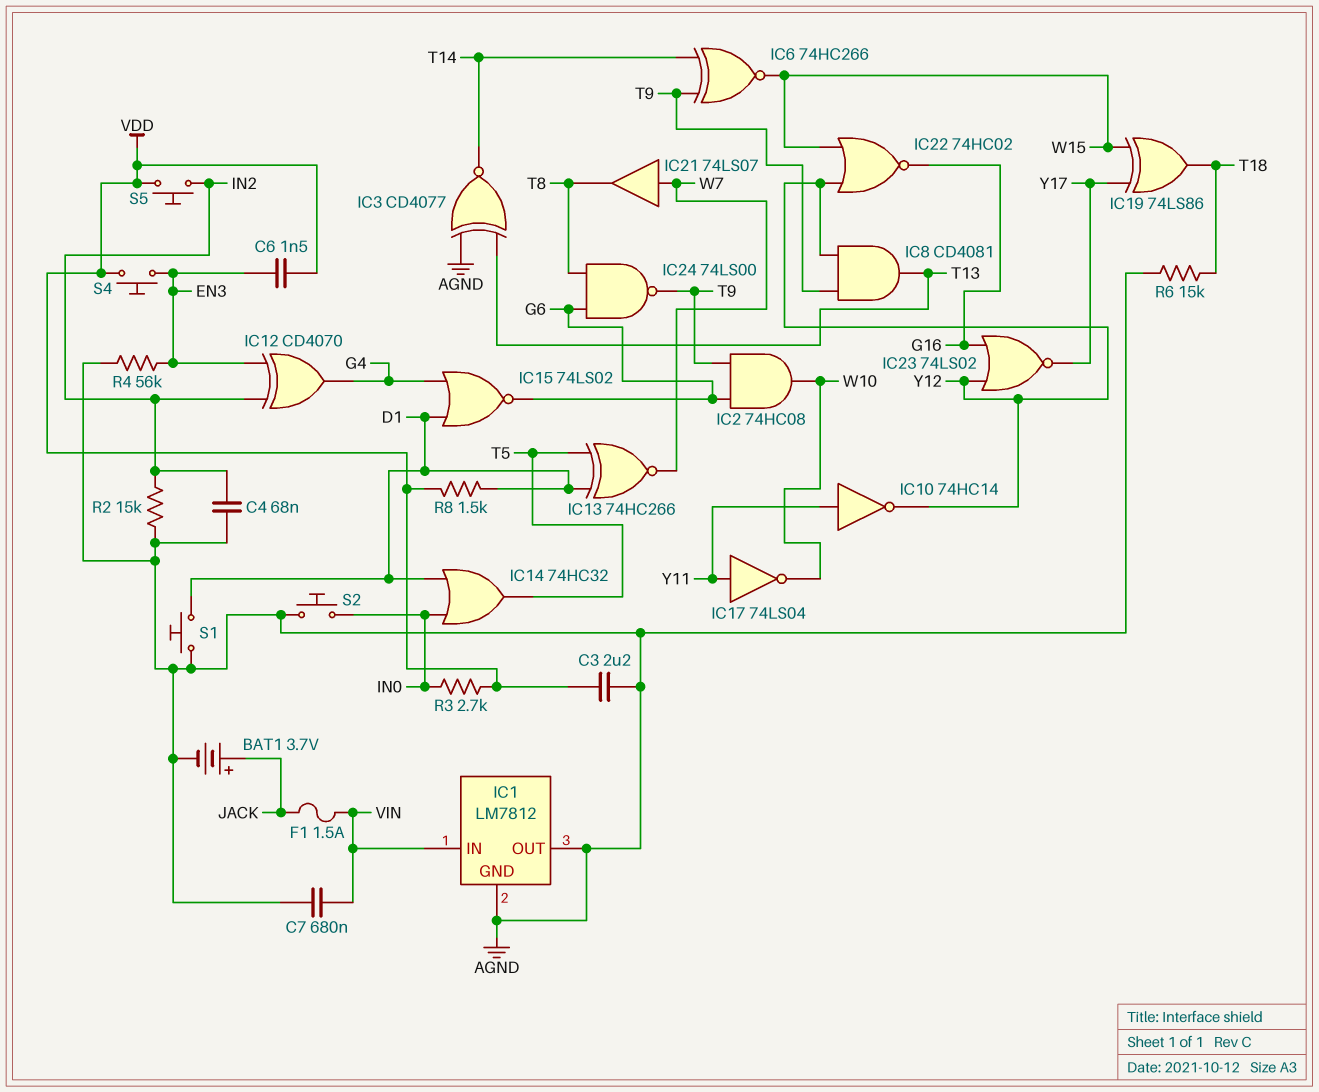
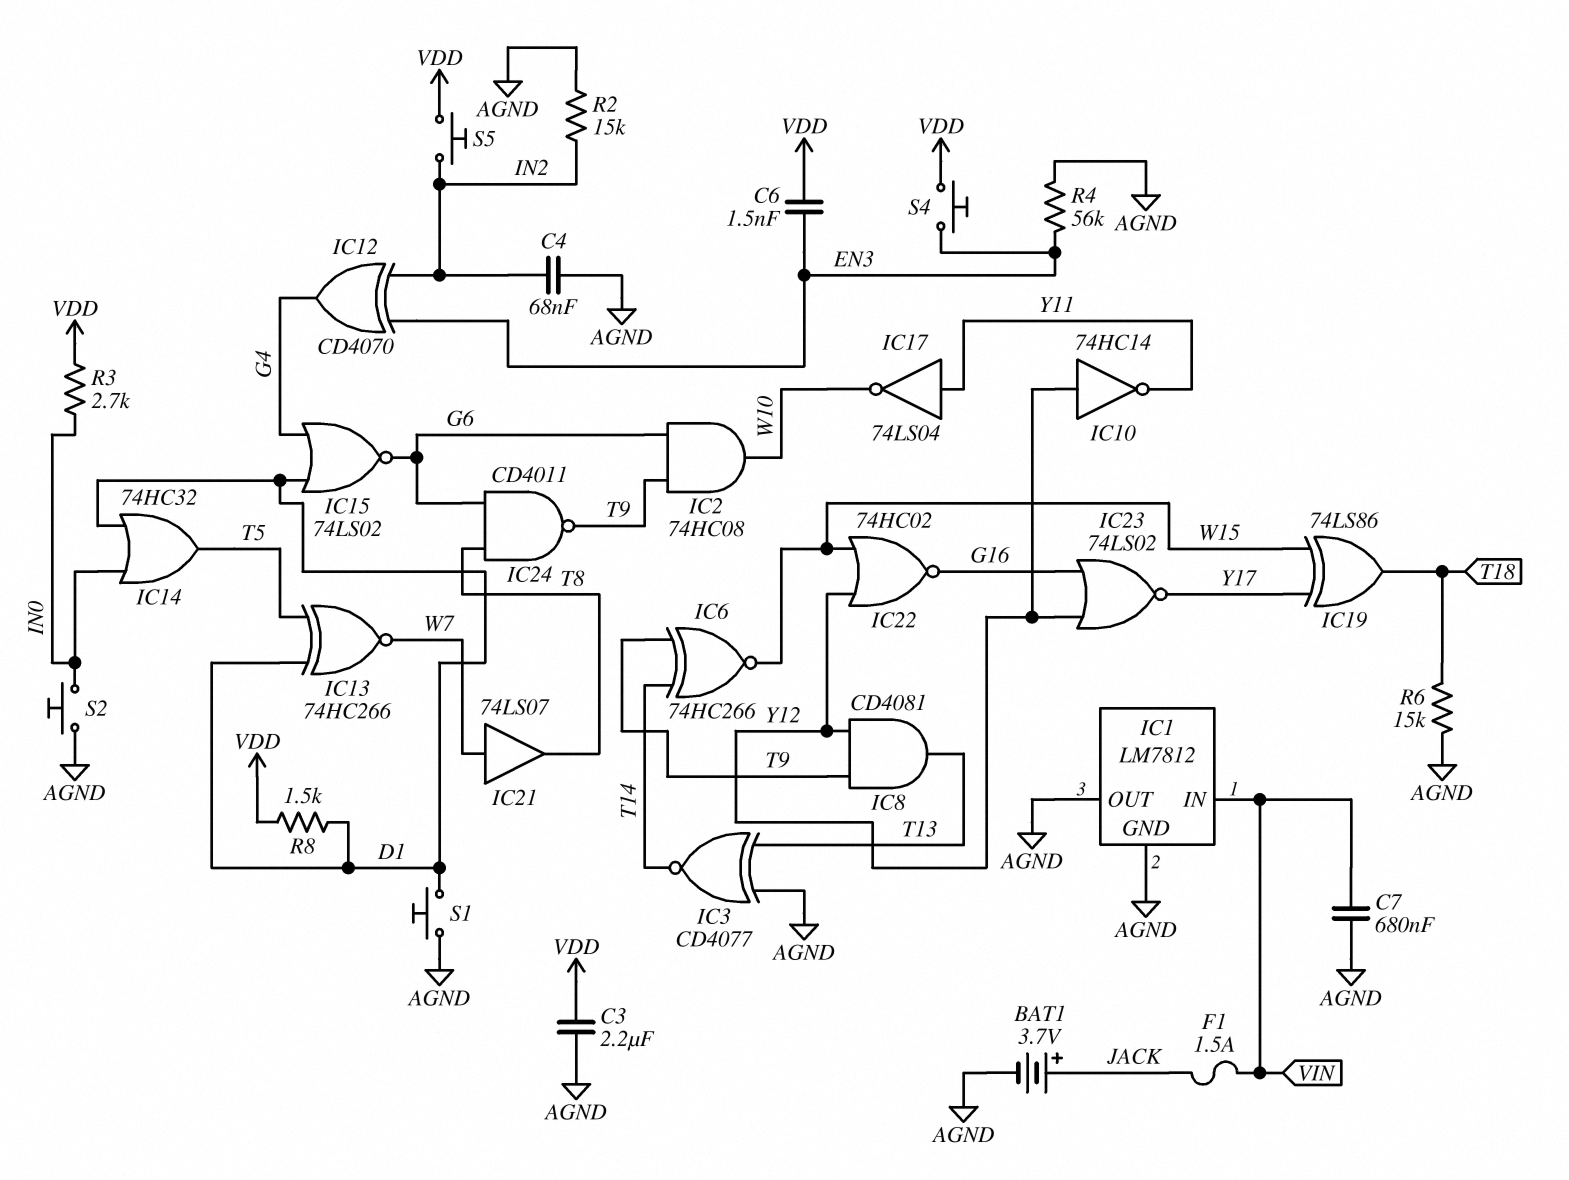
IC10: NOT 74HC14 (in Y11, out Y12) -> NOT 74HC14 (in Y12, out Y11)
IC24: NAND 74LS00 (in G6, in T8, out T9) -> NAND CD4011 (in G6, in T8, out T9)

